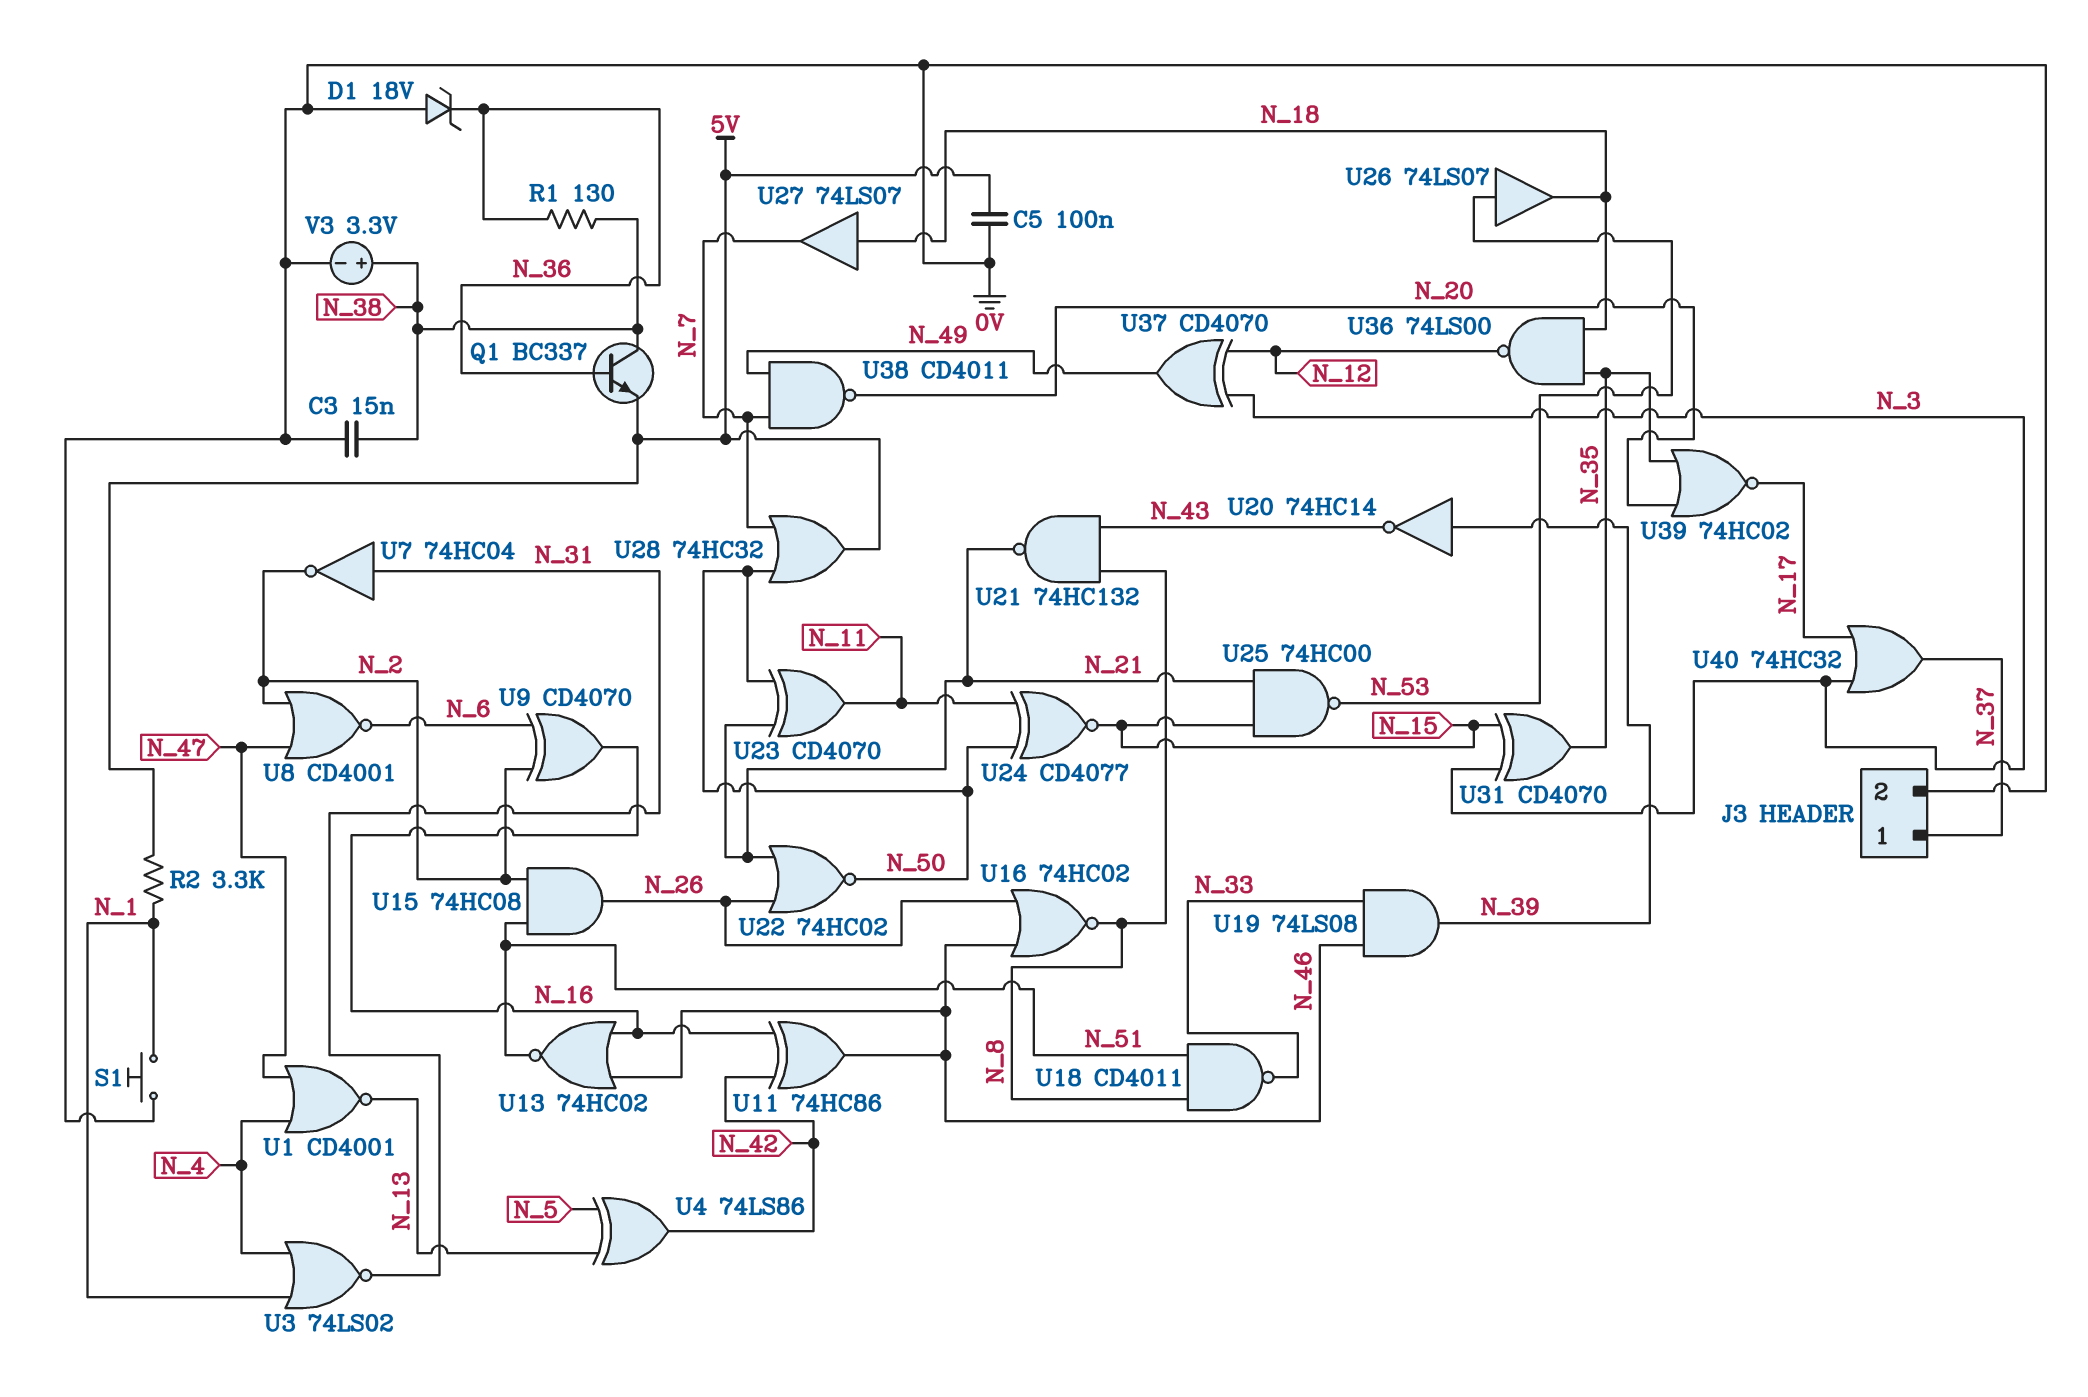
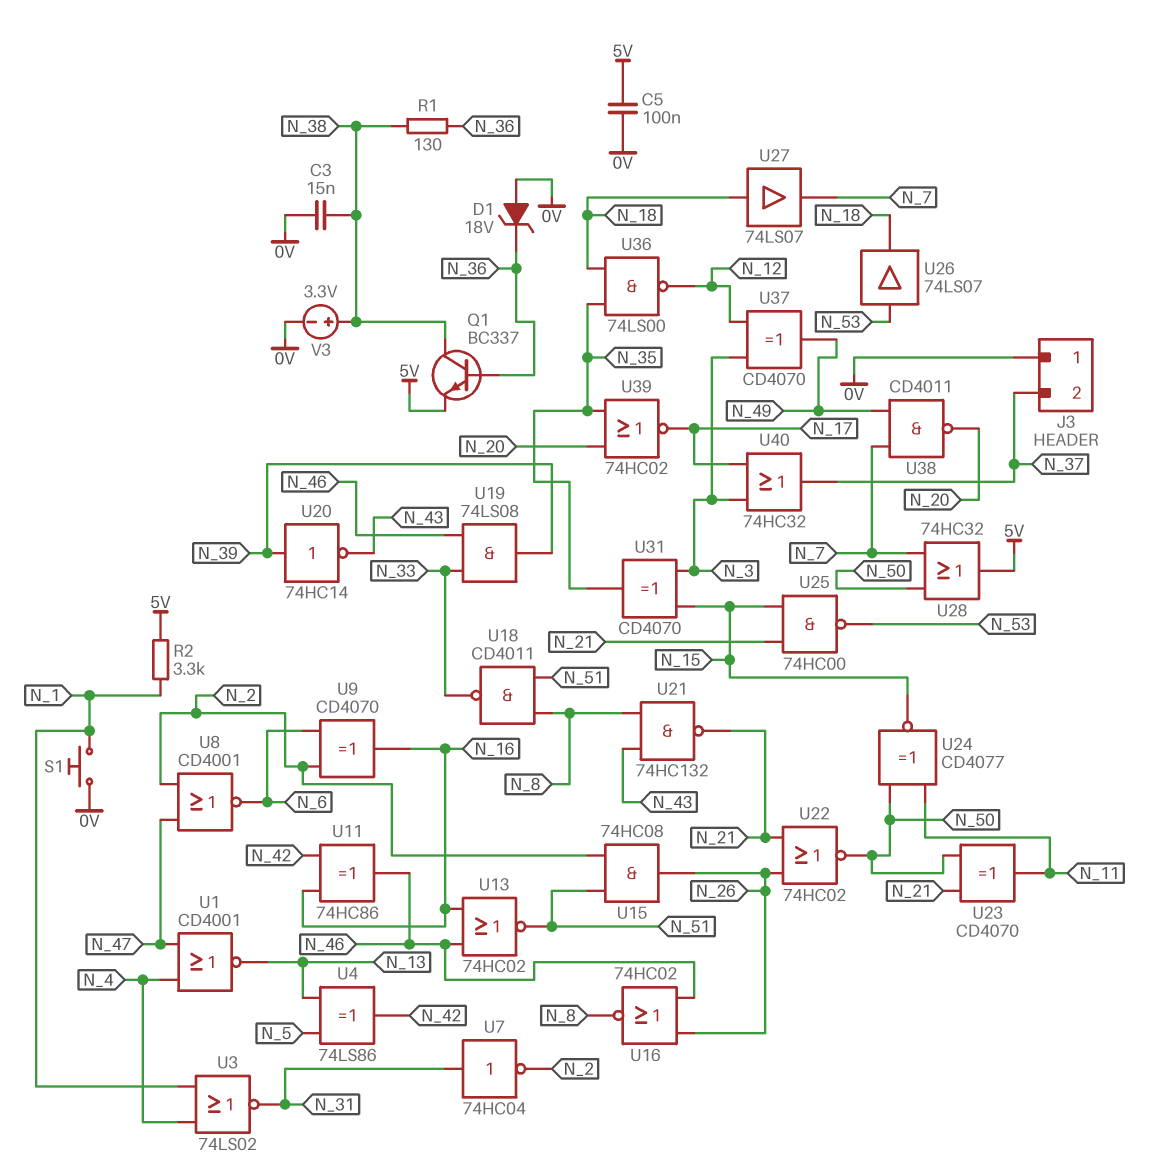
J3 pin 1: N_37 -> 0V
J3 pin 2: 0V -> N_37

